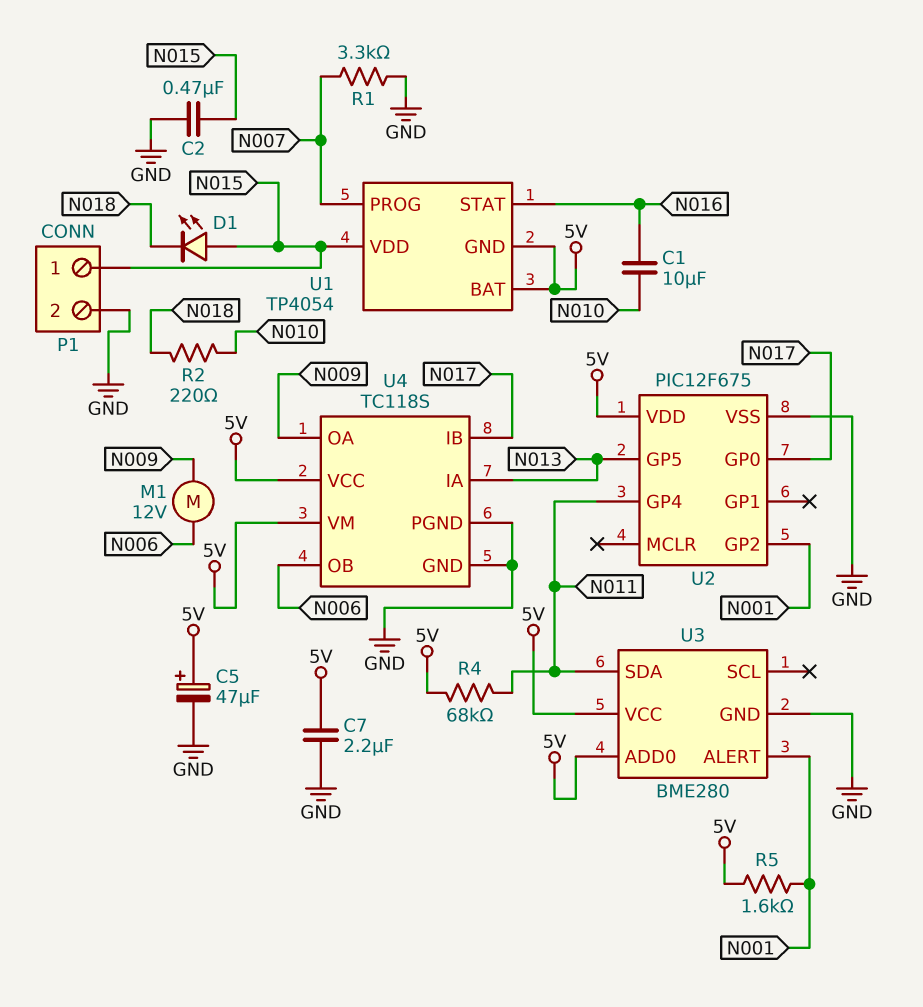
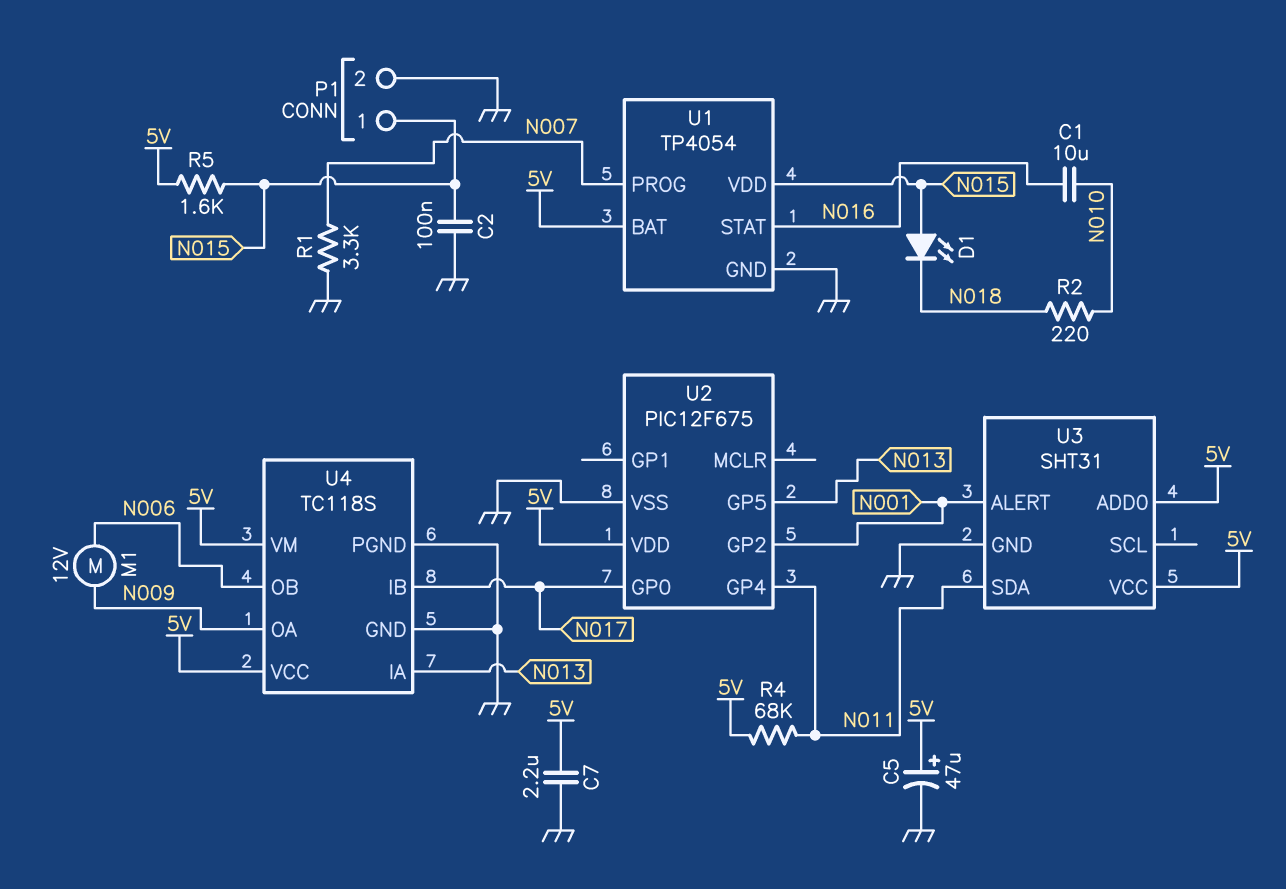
C2: 470nF (GND, N015) -> 100nF (GND, N015)
R5: 1.6k (5V, N001) -> 1.6k (5V, N015)
U1 pin GND: 5V -> GND
U3: BME280 -> SHT31

